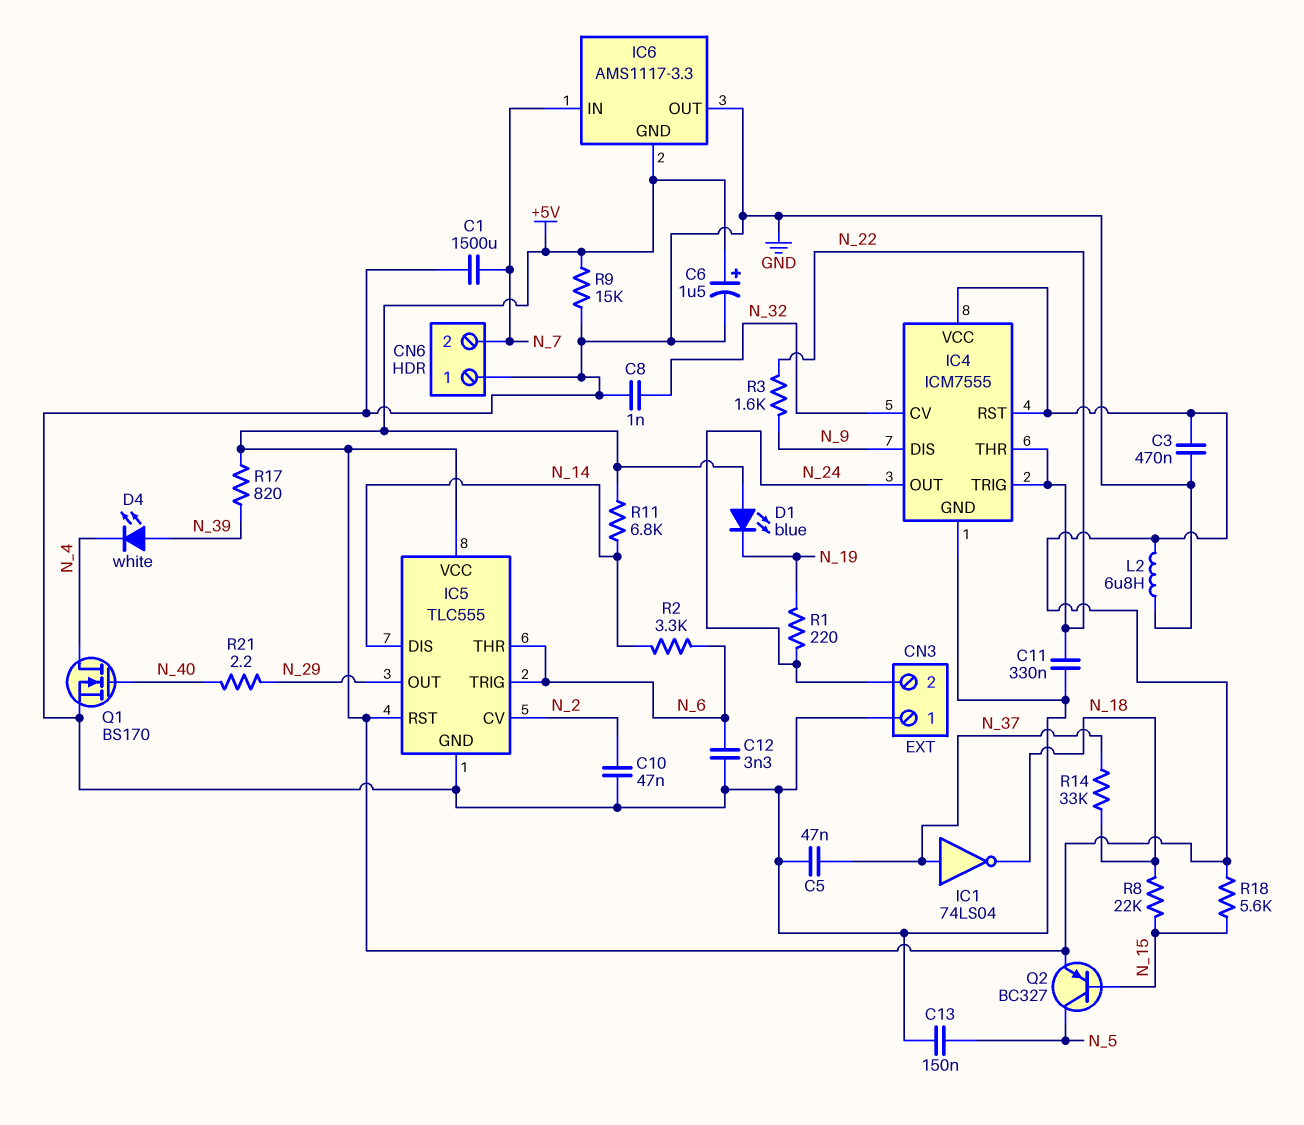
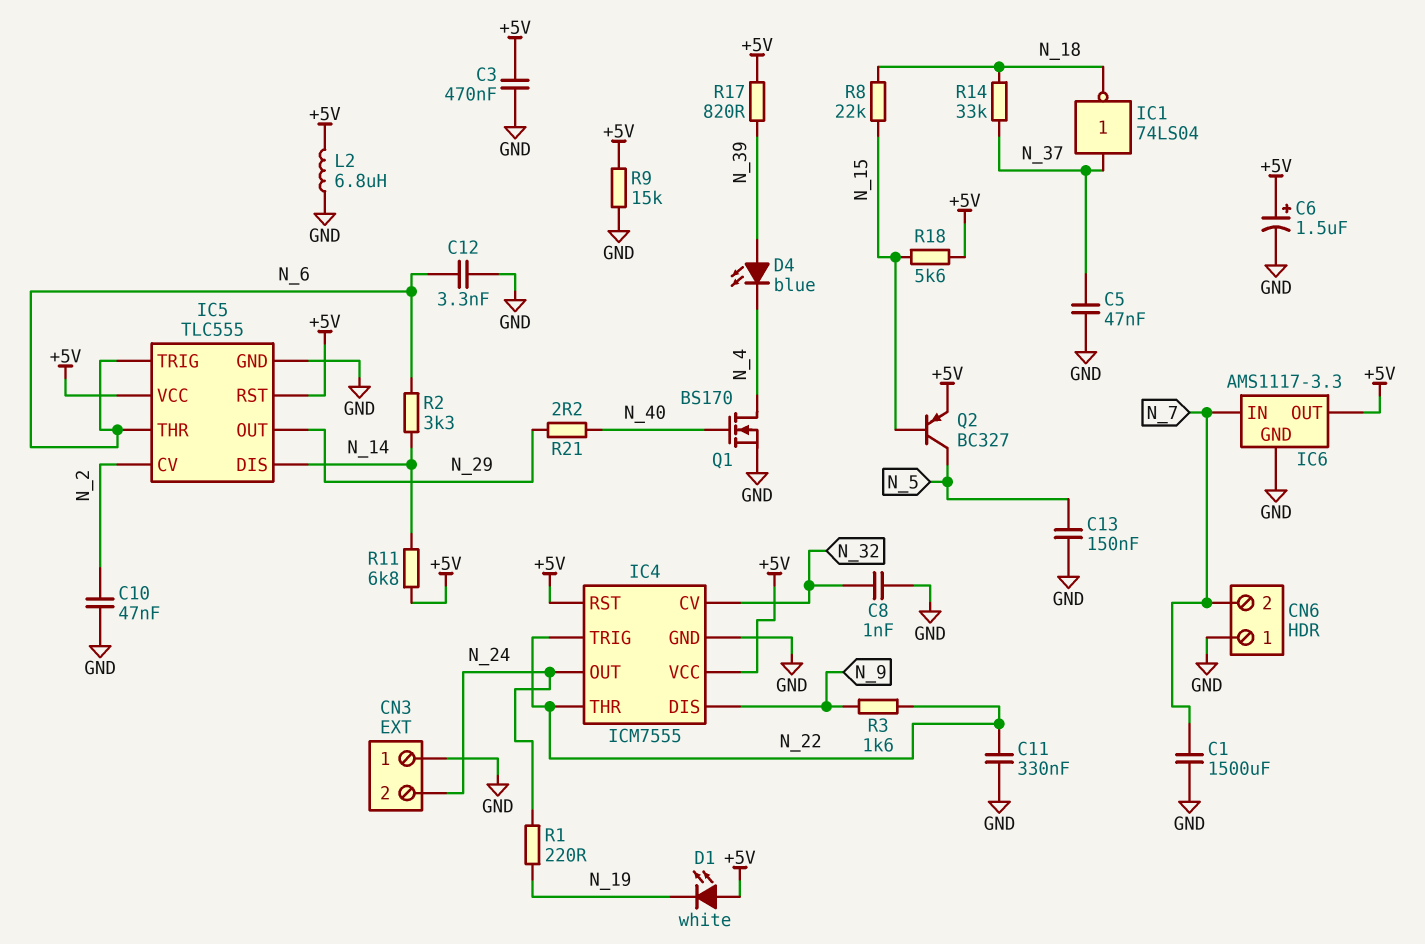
D1: LED blue (A +5V, K N_19) -> LED white (A +5V, K N_19)
D4: LED white (A N_39, K N_4) -> LED blue (A N_39, K N_4)
IC6 pin GND: +5V -> GND
IC6 pin OUT: GND -> +5V

